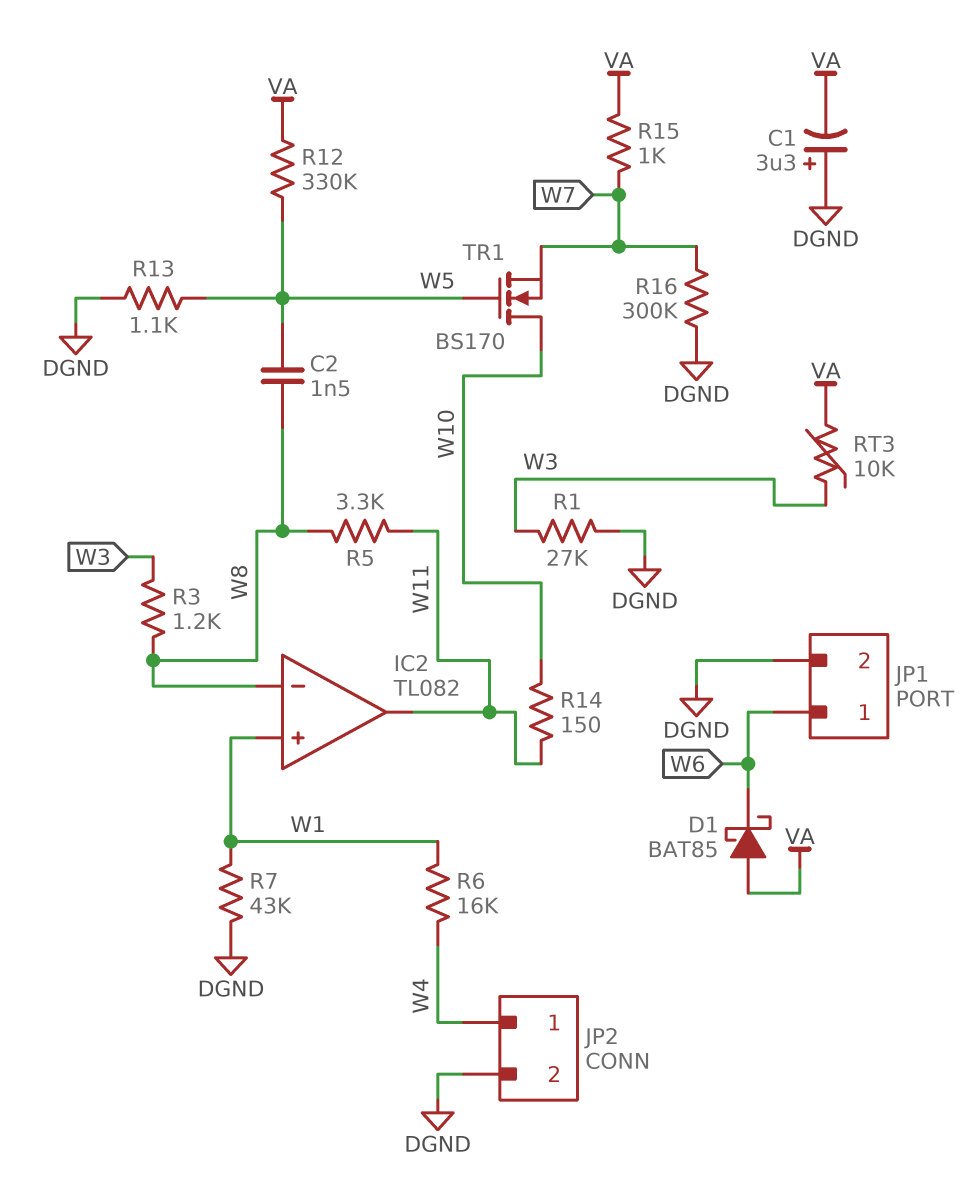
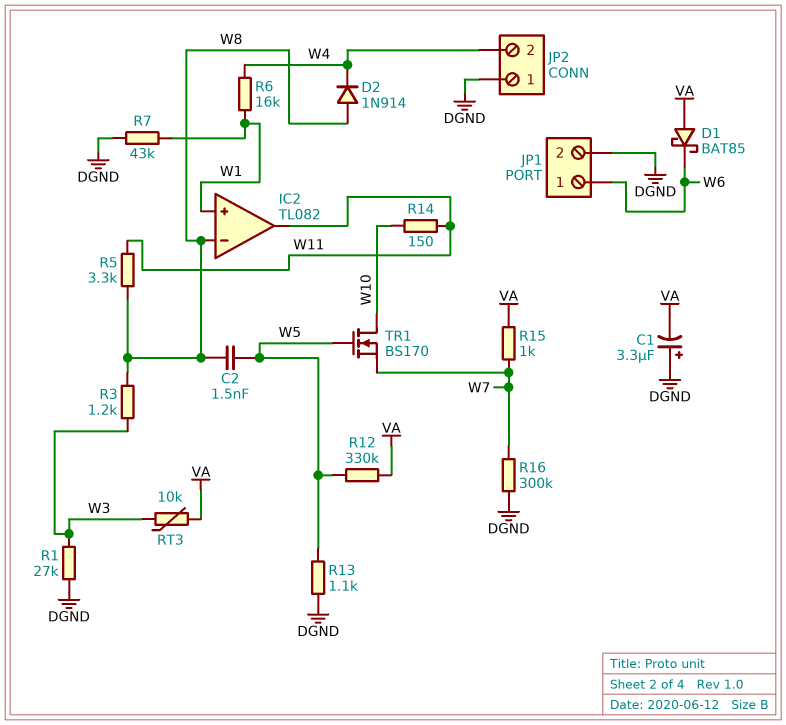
D2: none -> diode 1N914 (A W8, K W4)
JP2 pin 1: W4 -> DGND
JP2 pin 2: DGND -> W4

